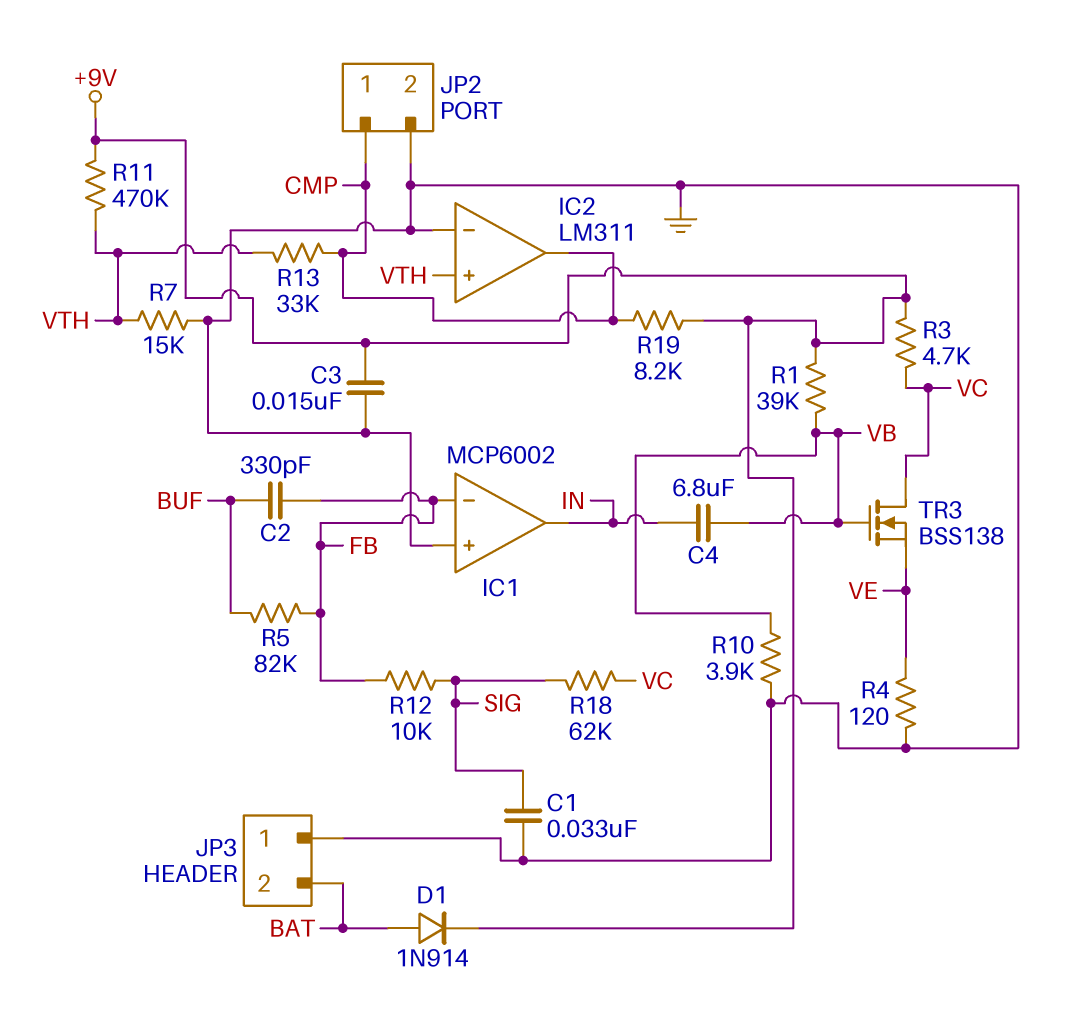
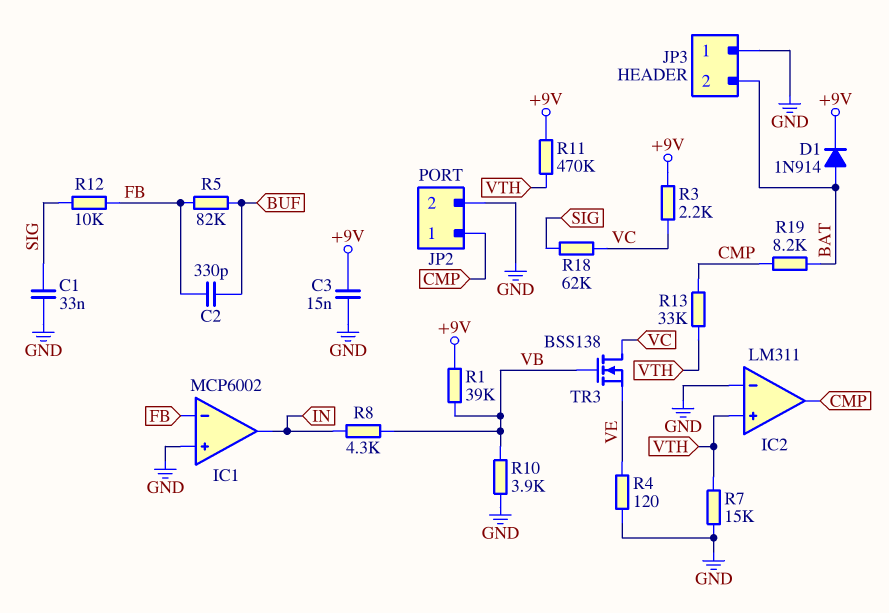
C4: 6.8uF (IN, VB) -> none
R3: 4.7k (+9V, VC) -> 2.2k (+9V, VC)
R8: none -> 4.3k (IN, VB)
R19: 8.2k (+9V, CMP) -> 8.2k (BAT, CMP)

